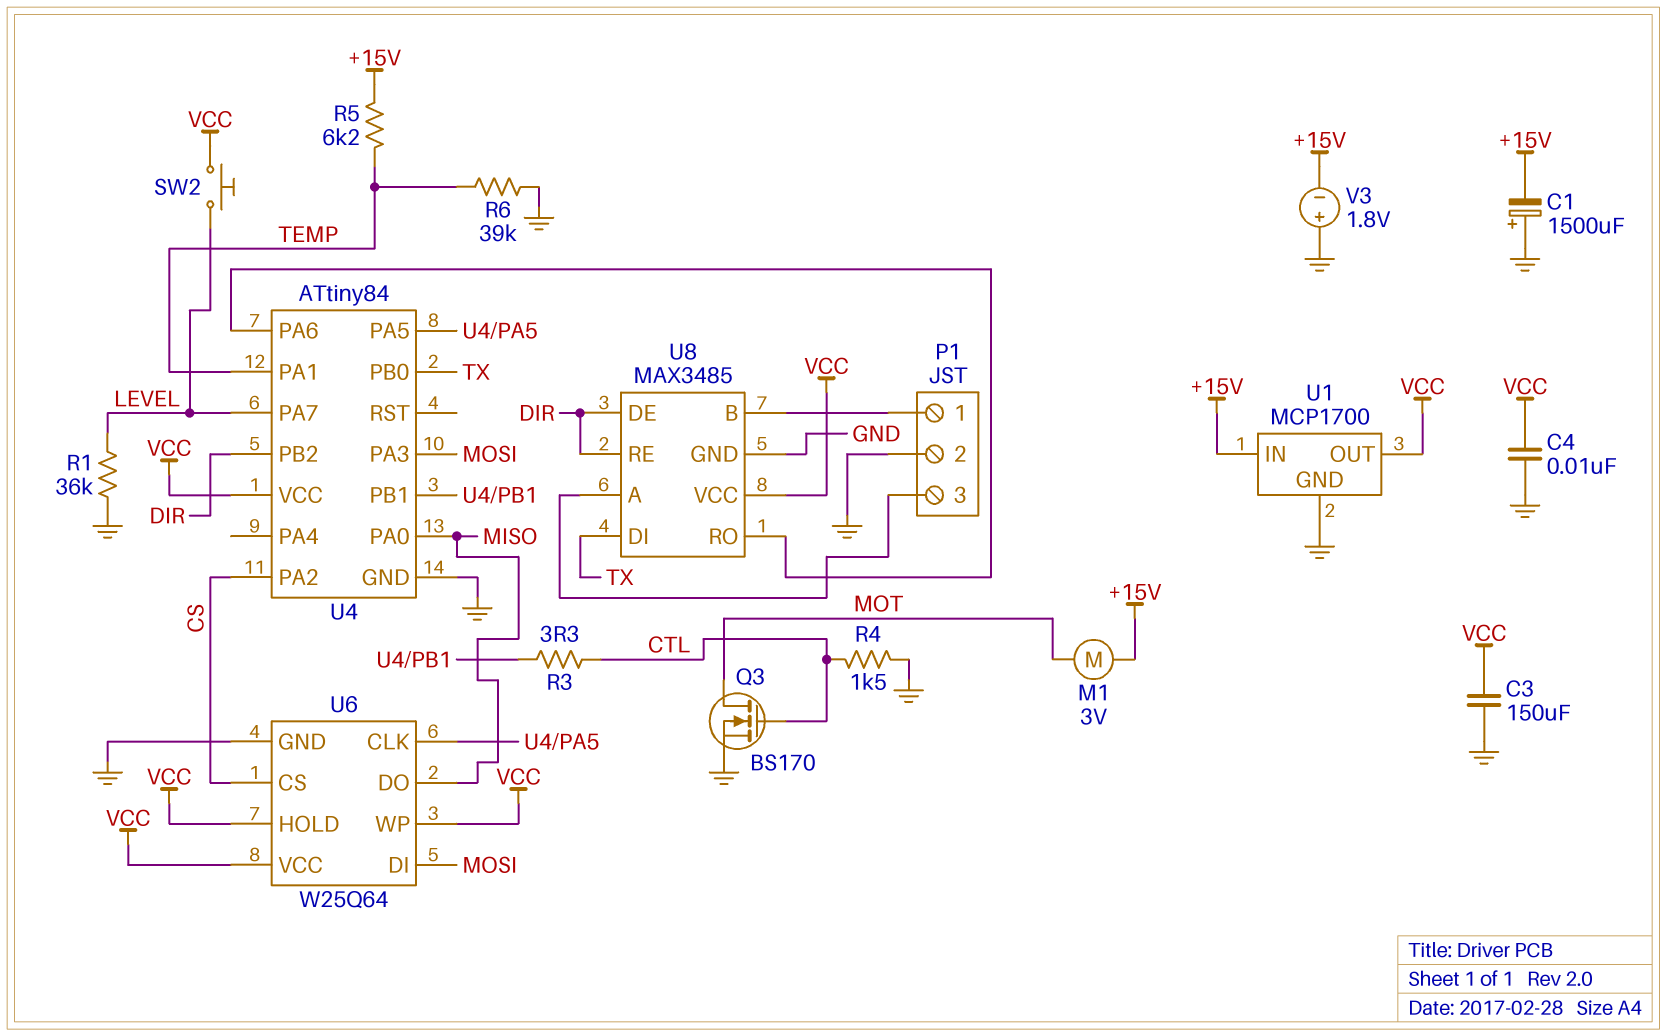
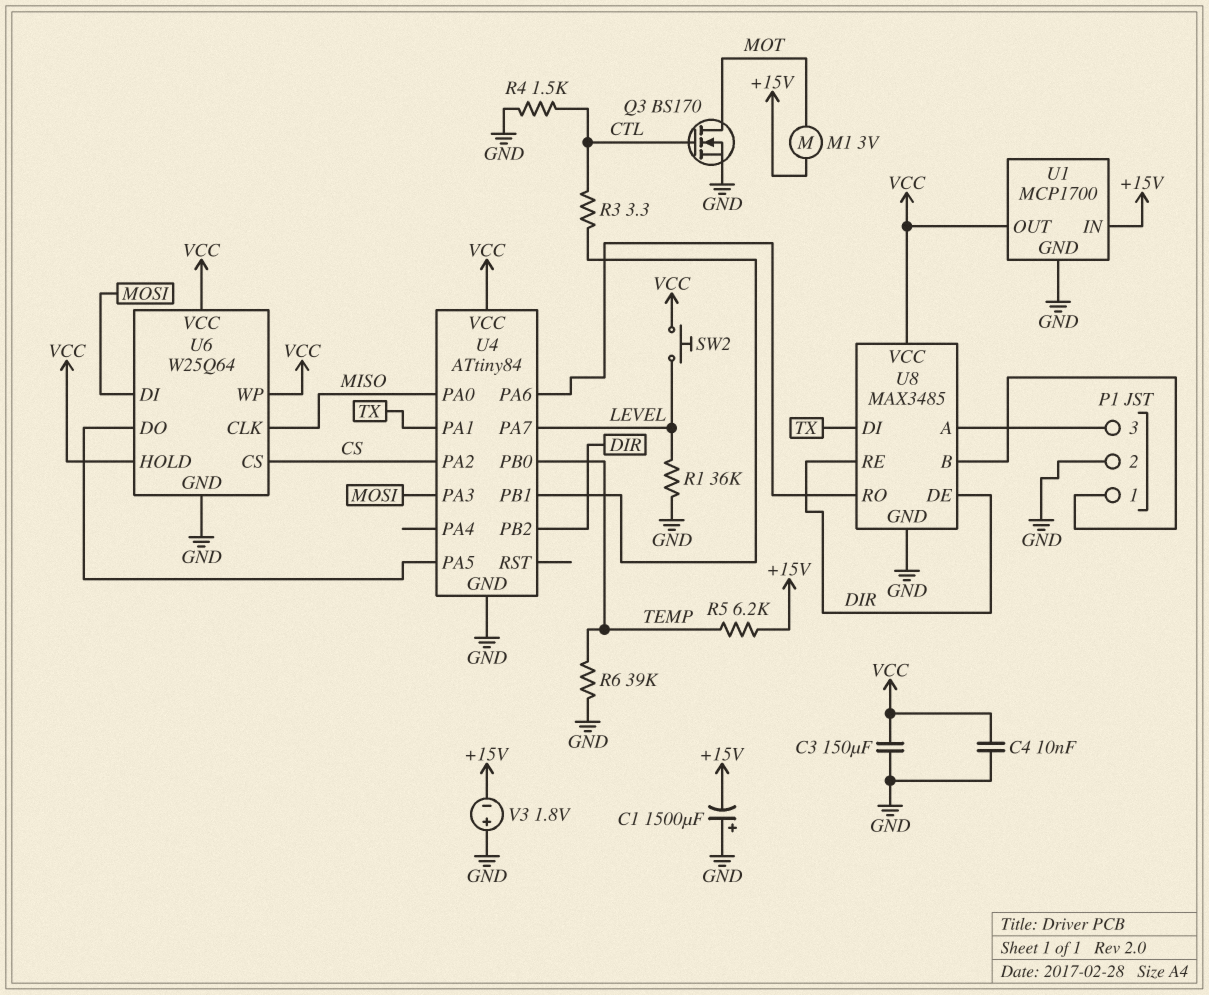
U4 pin PA1: TEMP -> TX
U4 pin PB0: TX -> TEMP
U6 pin CLK: U4/PA5 -> MISO
U6 pin DO: MISO -> U4/PA5

